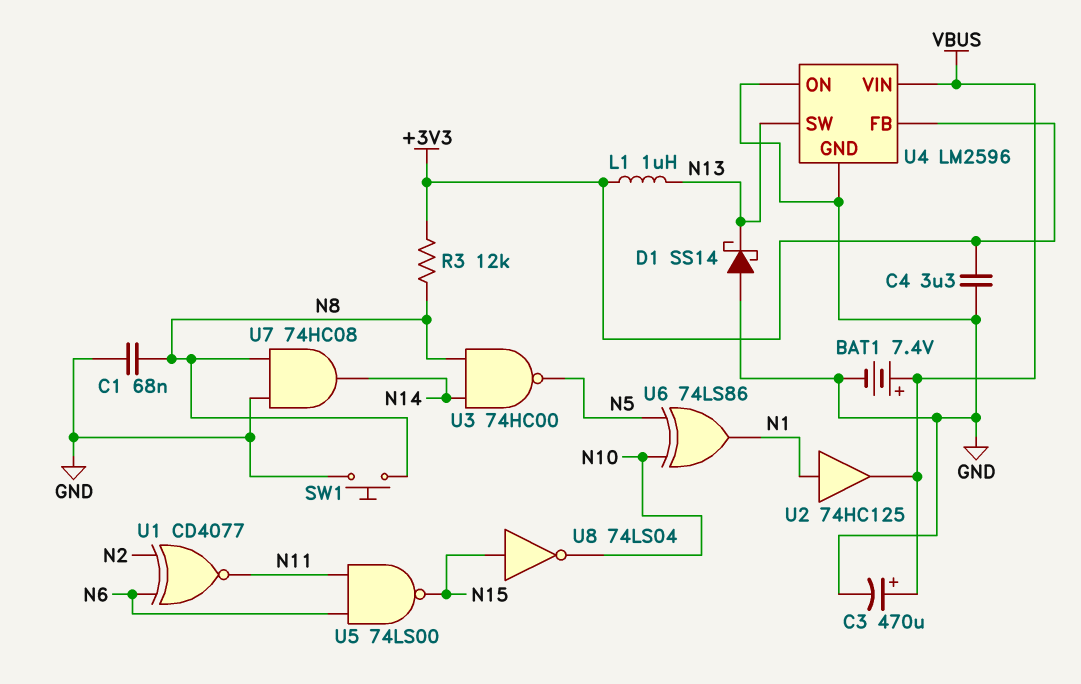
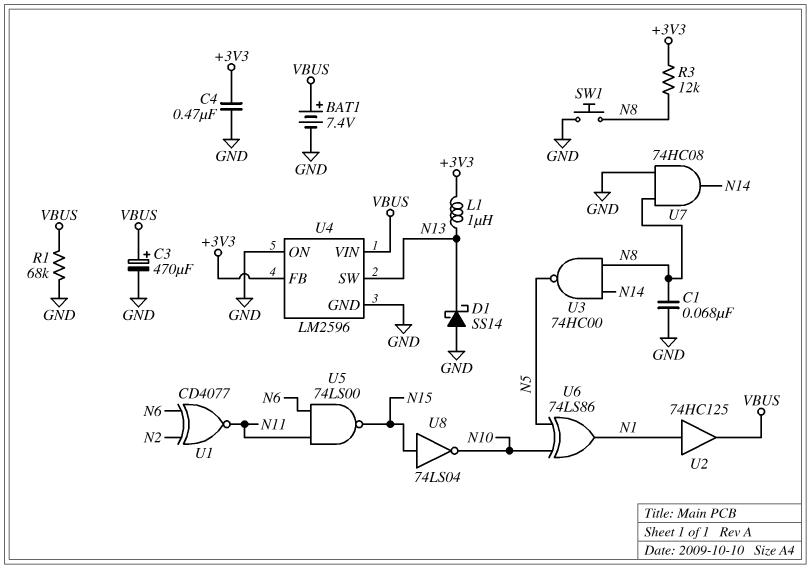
C4: 3.3uF (+3V3, GND) -> 470nF (+3V3, GND)
R1: none -> 68k (GND, VBUS)

